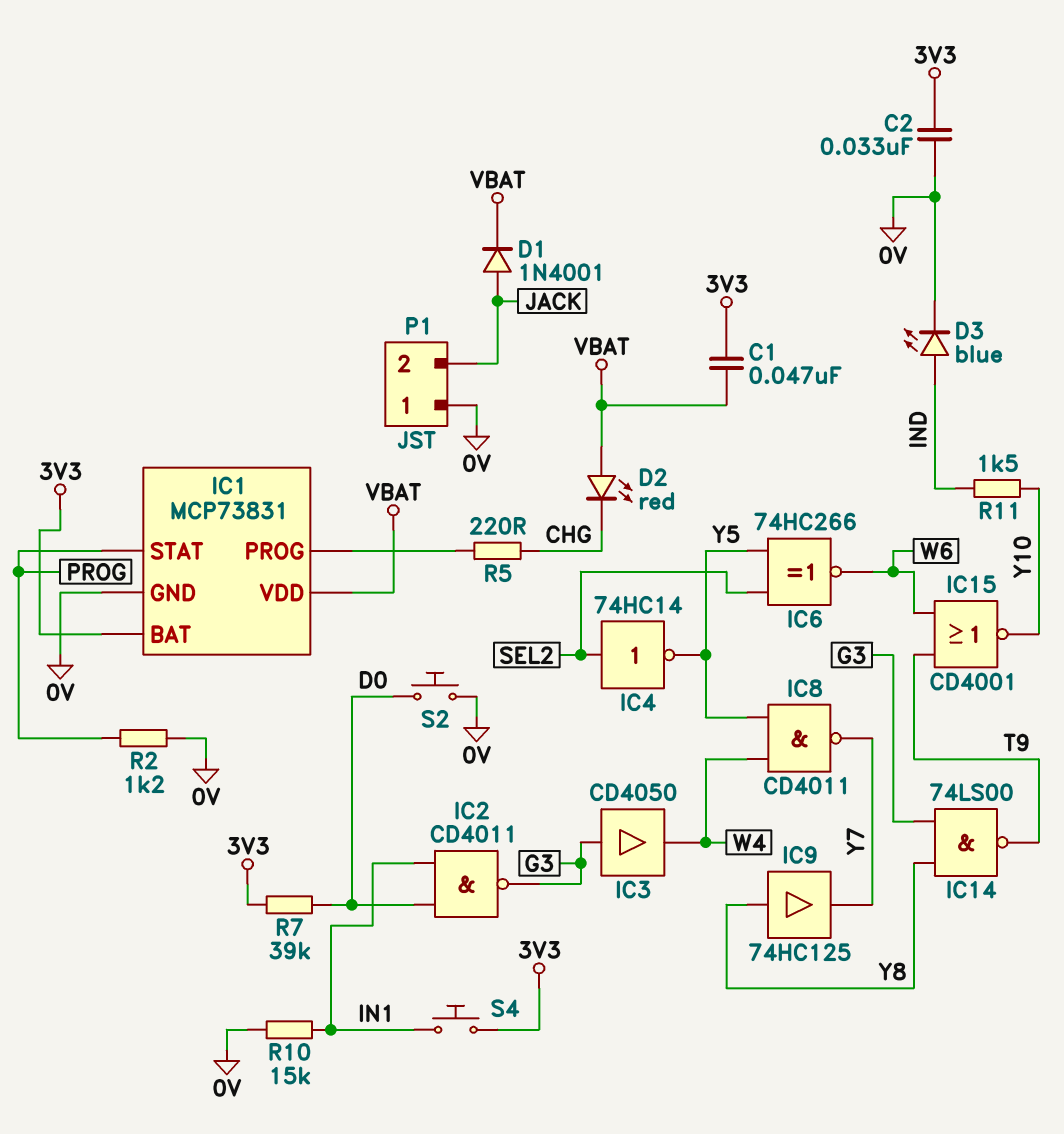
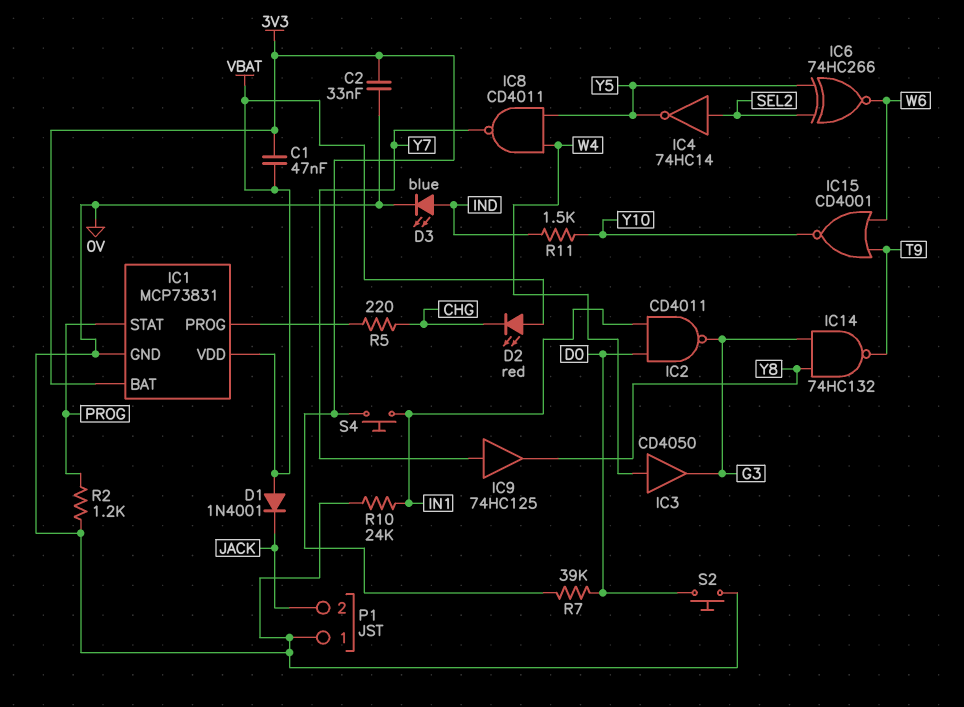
D1: diode 1N4001 (A JACK, K VBAT) -> diode 1N4001 (A VBAT, K JACK)
IC3: buffer CD4050 (in G3, out W4) -> buffer CD4050 (in W4, out G3)
IC9: buffer 74HC125 (in Y8, out Y7) -> buffer 74HC125 (in Y7, out Y8)
IC14: NAND 74LS00 (in G3, in Y8, out T9) -> NAND 74HC132 (in G3, in Y8, out T9)
R10: 15k (0V, IN1) -> 24k (0V, IN1)

